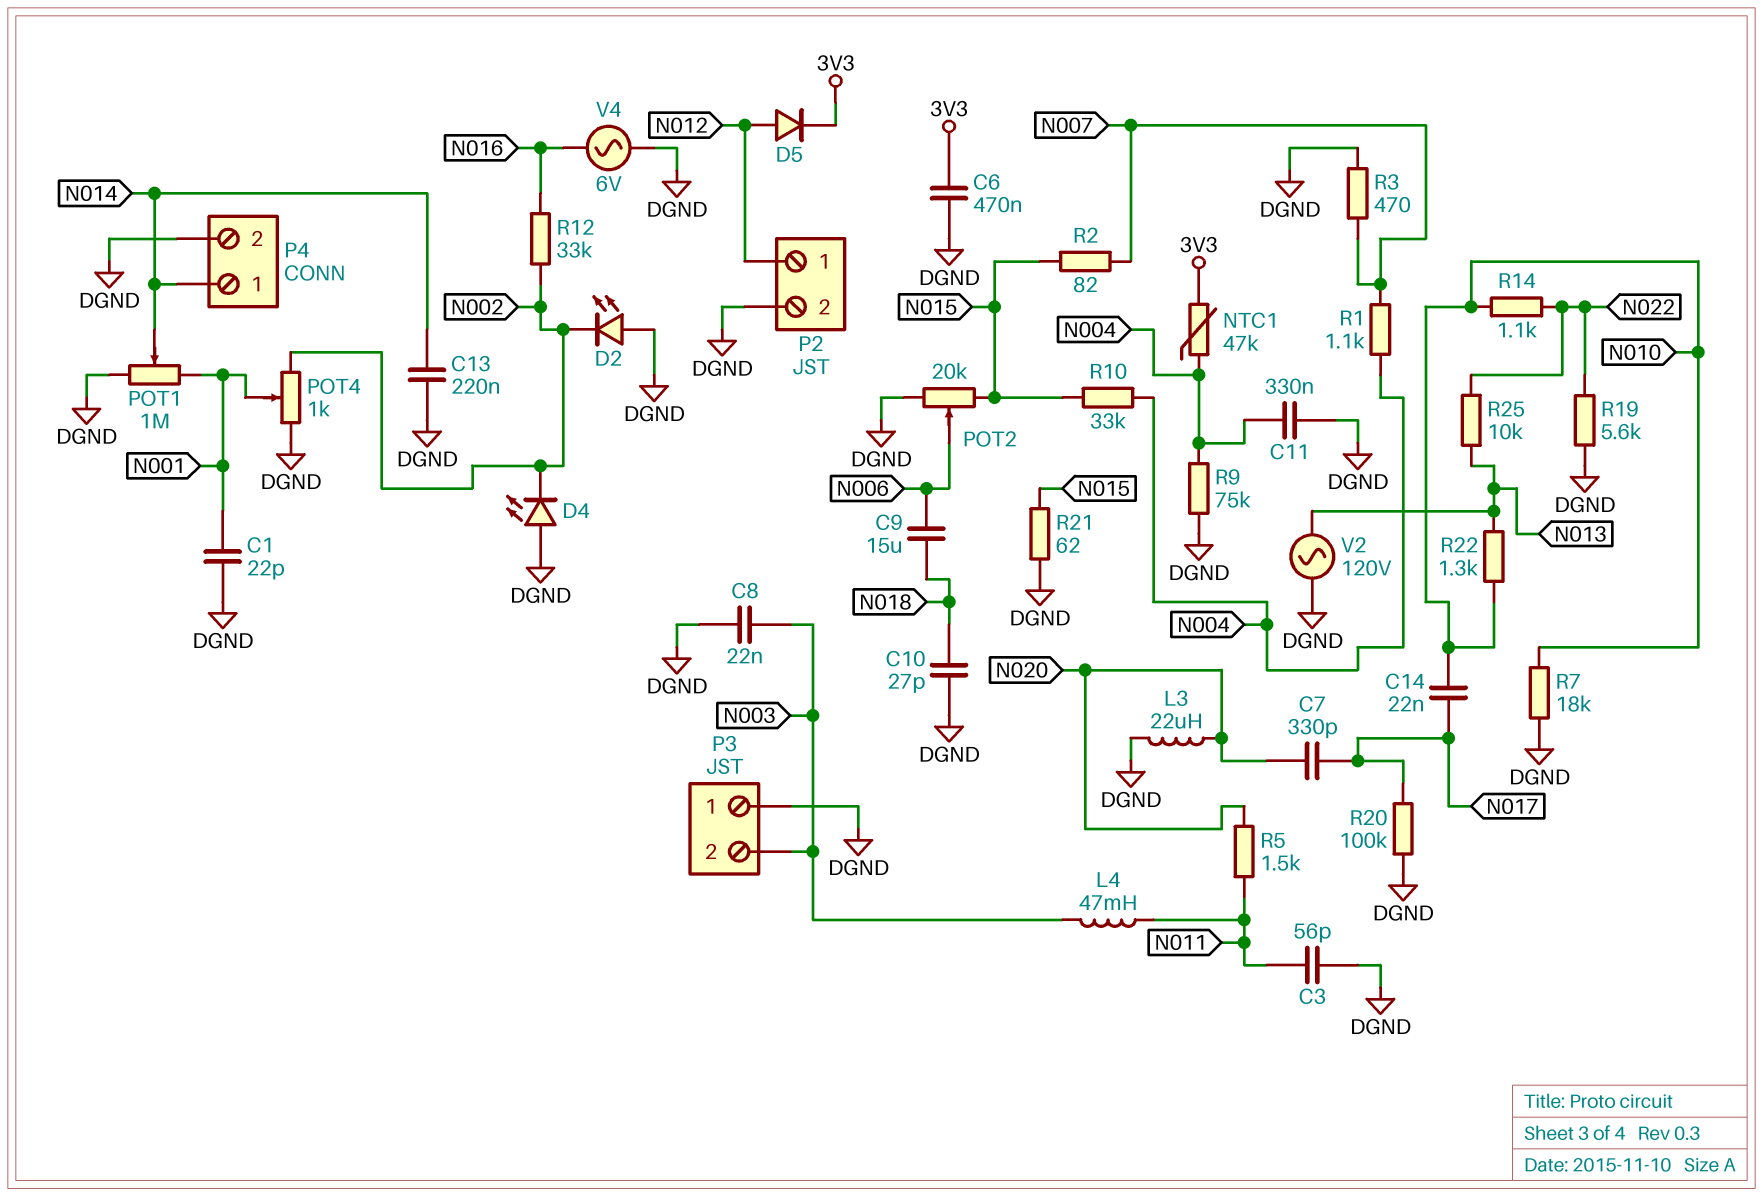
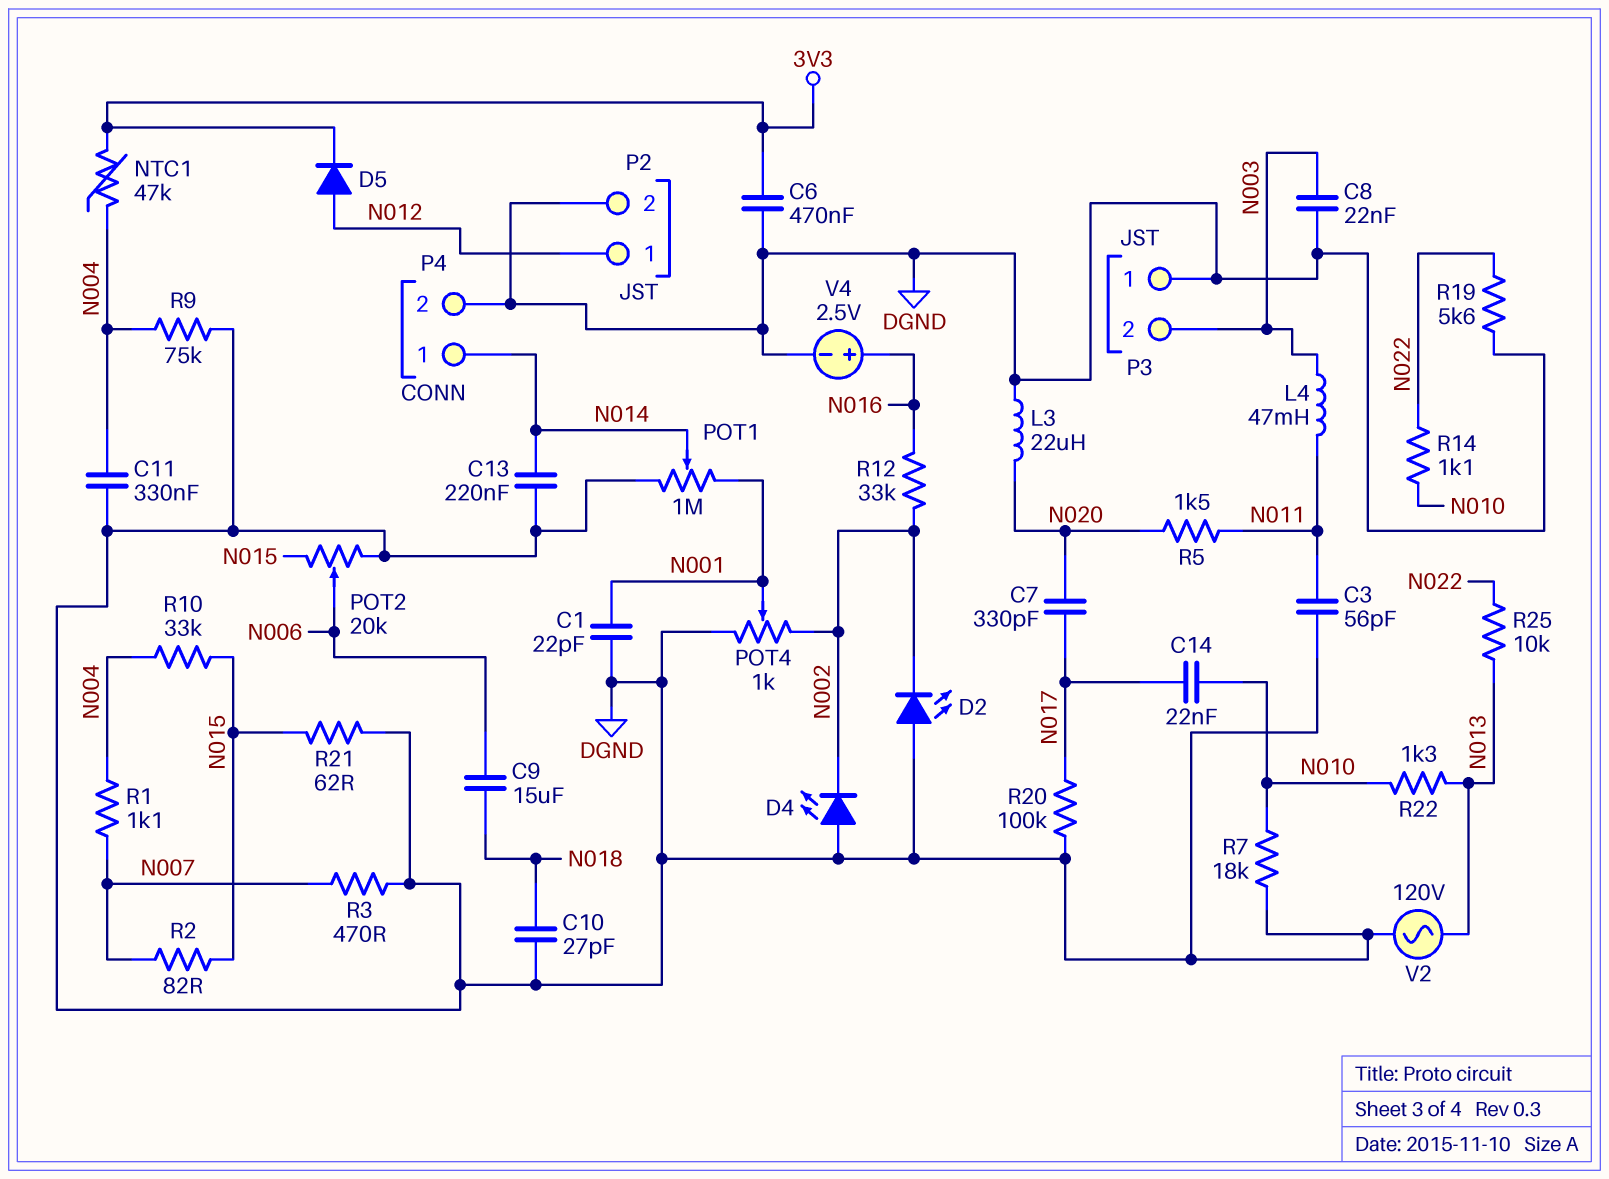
V4: AC 6V (DGND, N016) -> 2.5V (plus N016, minus DGND)

